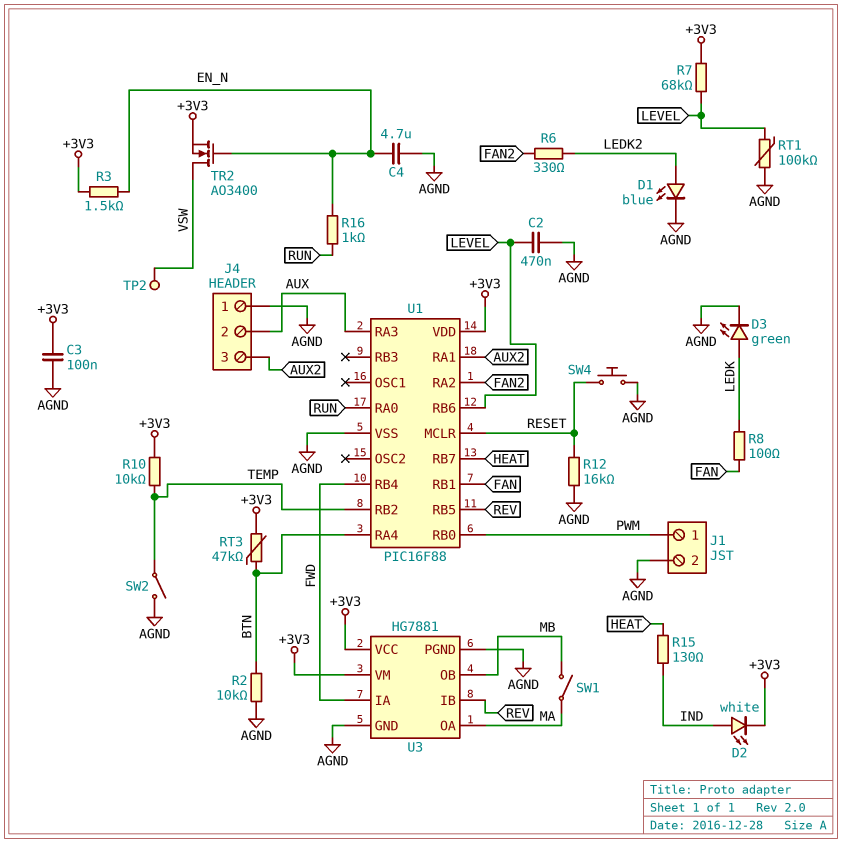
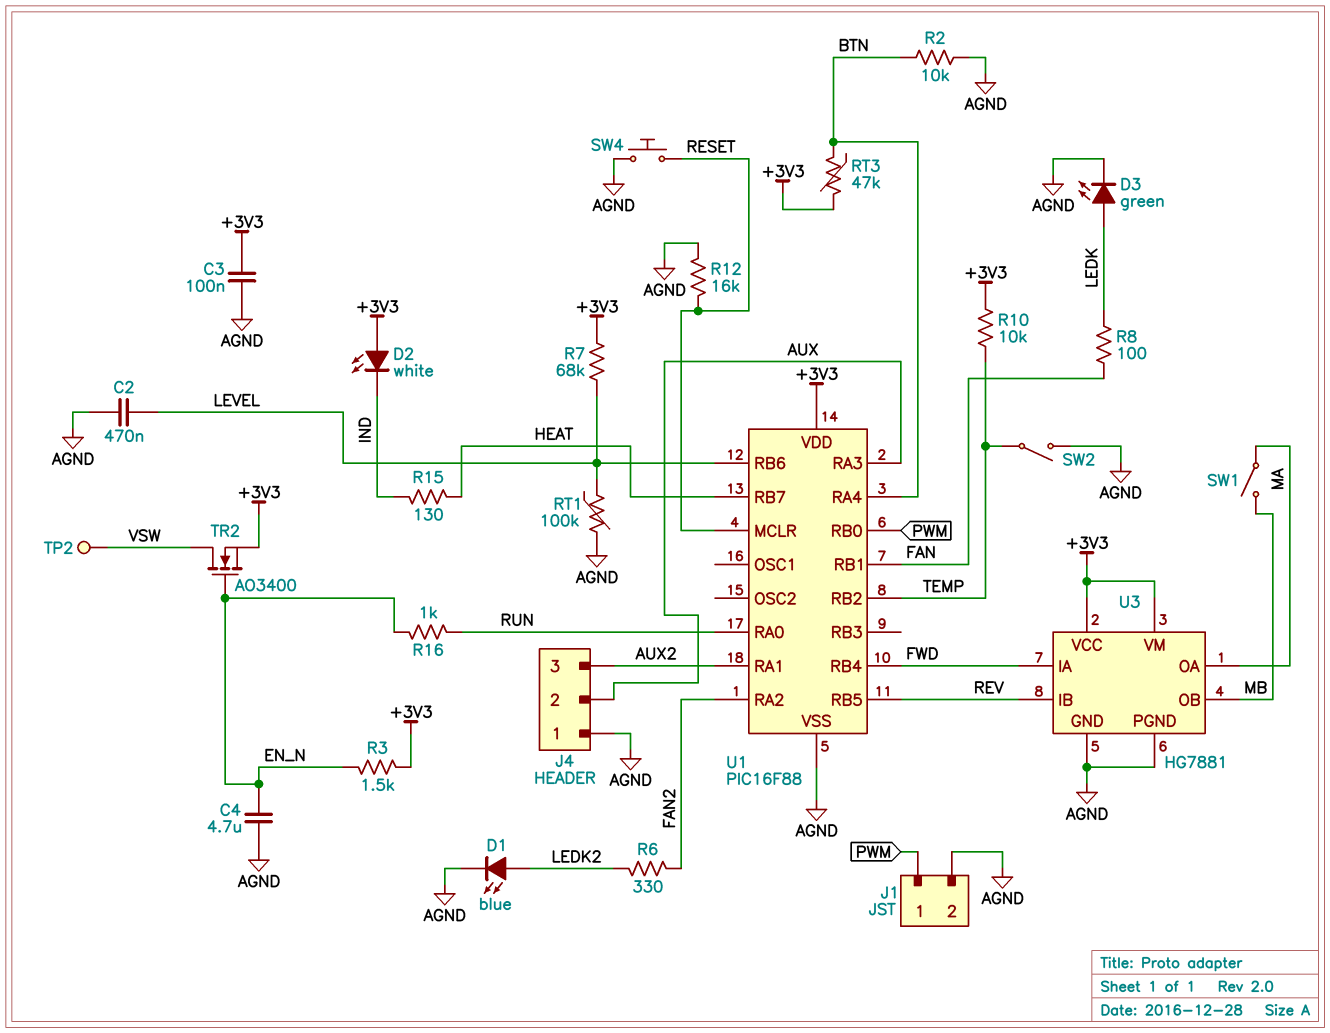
D2: LED white (A IND, K +3V3) -> LED white (A +3V3, K IND)

